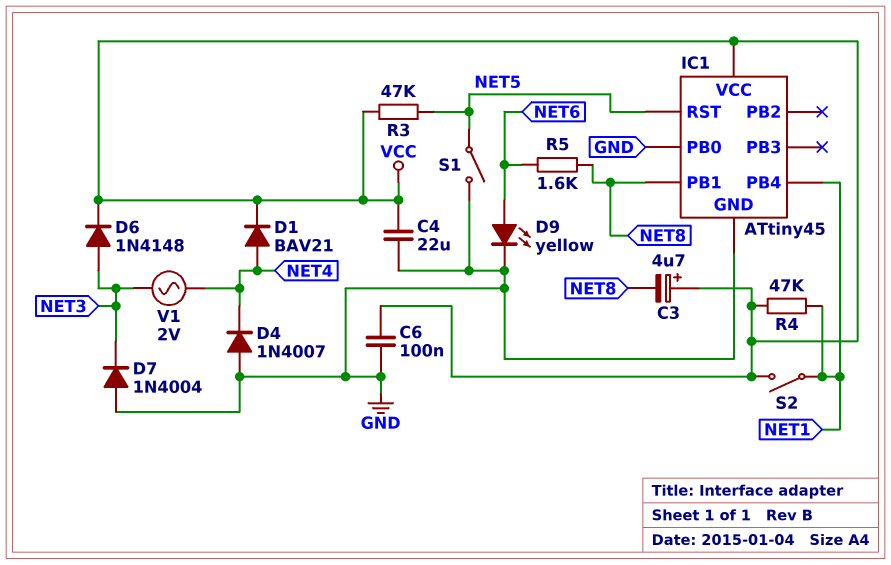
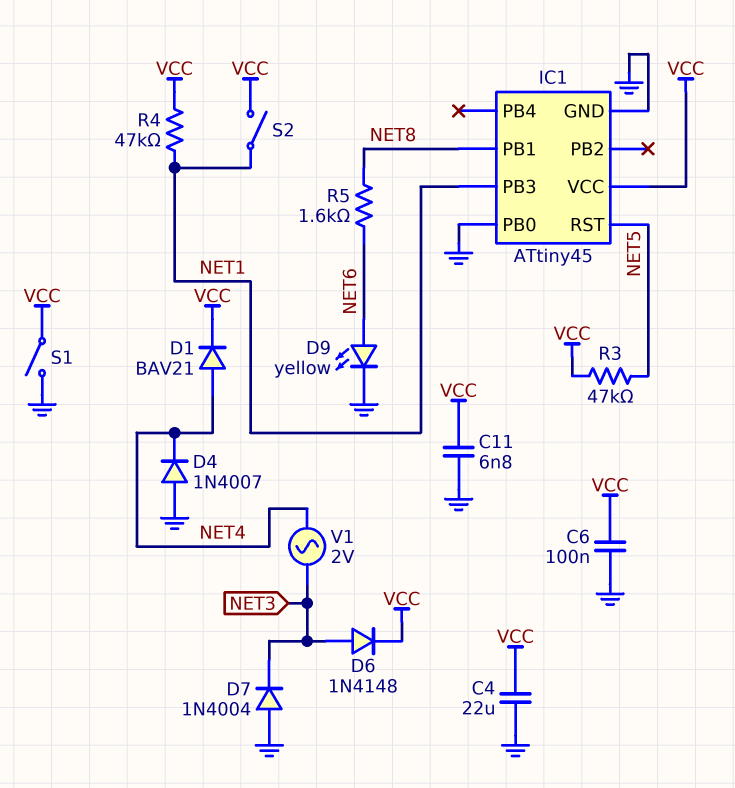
C3: 4.7uF (plus VCC, minus NET8) -> none
C11: none -> 6.8nF (GND, VCC)
IC1 pin PB3: none -> NET1
IC1 pin PB4: NET1 -> none
S1: switch (GND, NET5) -> switch (GND, VCC)

